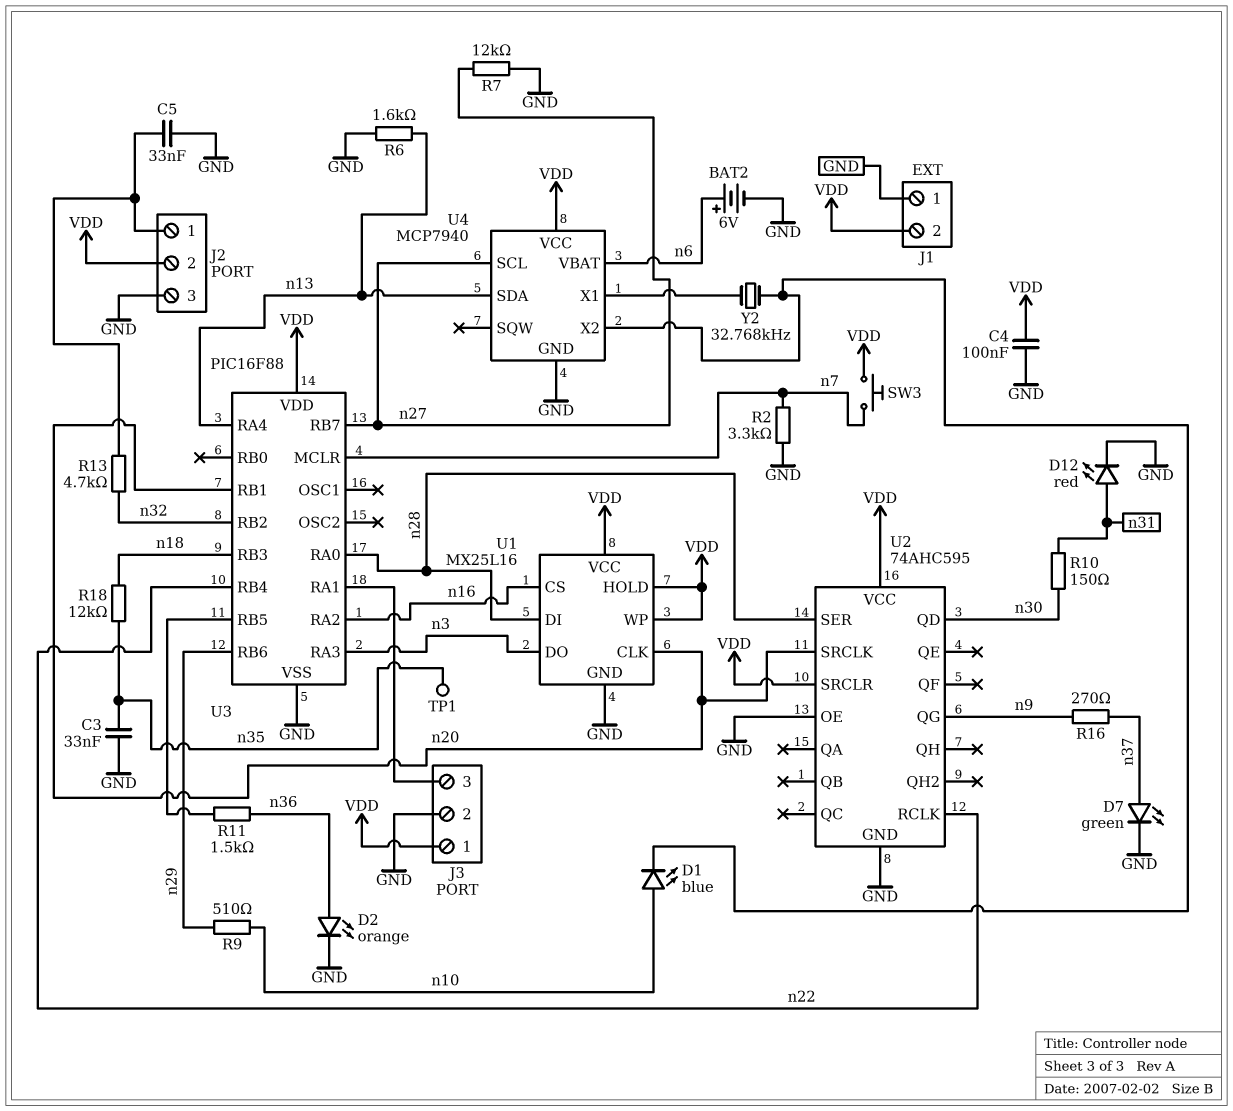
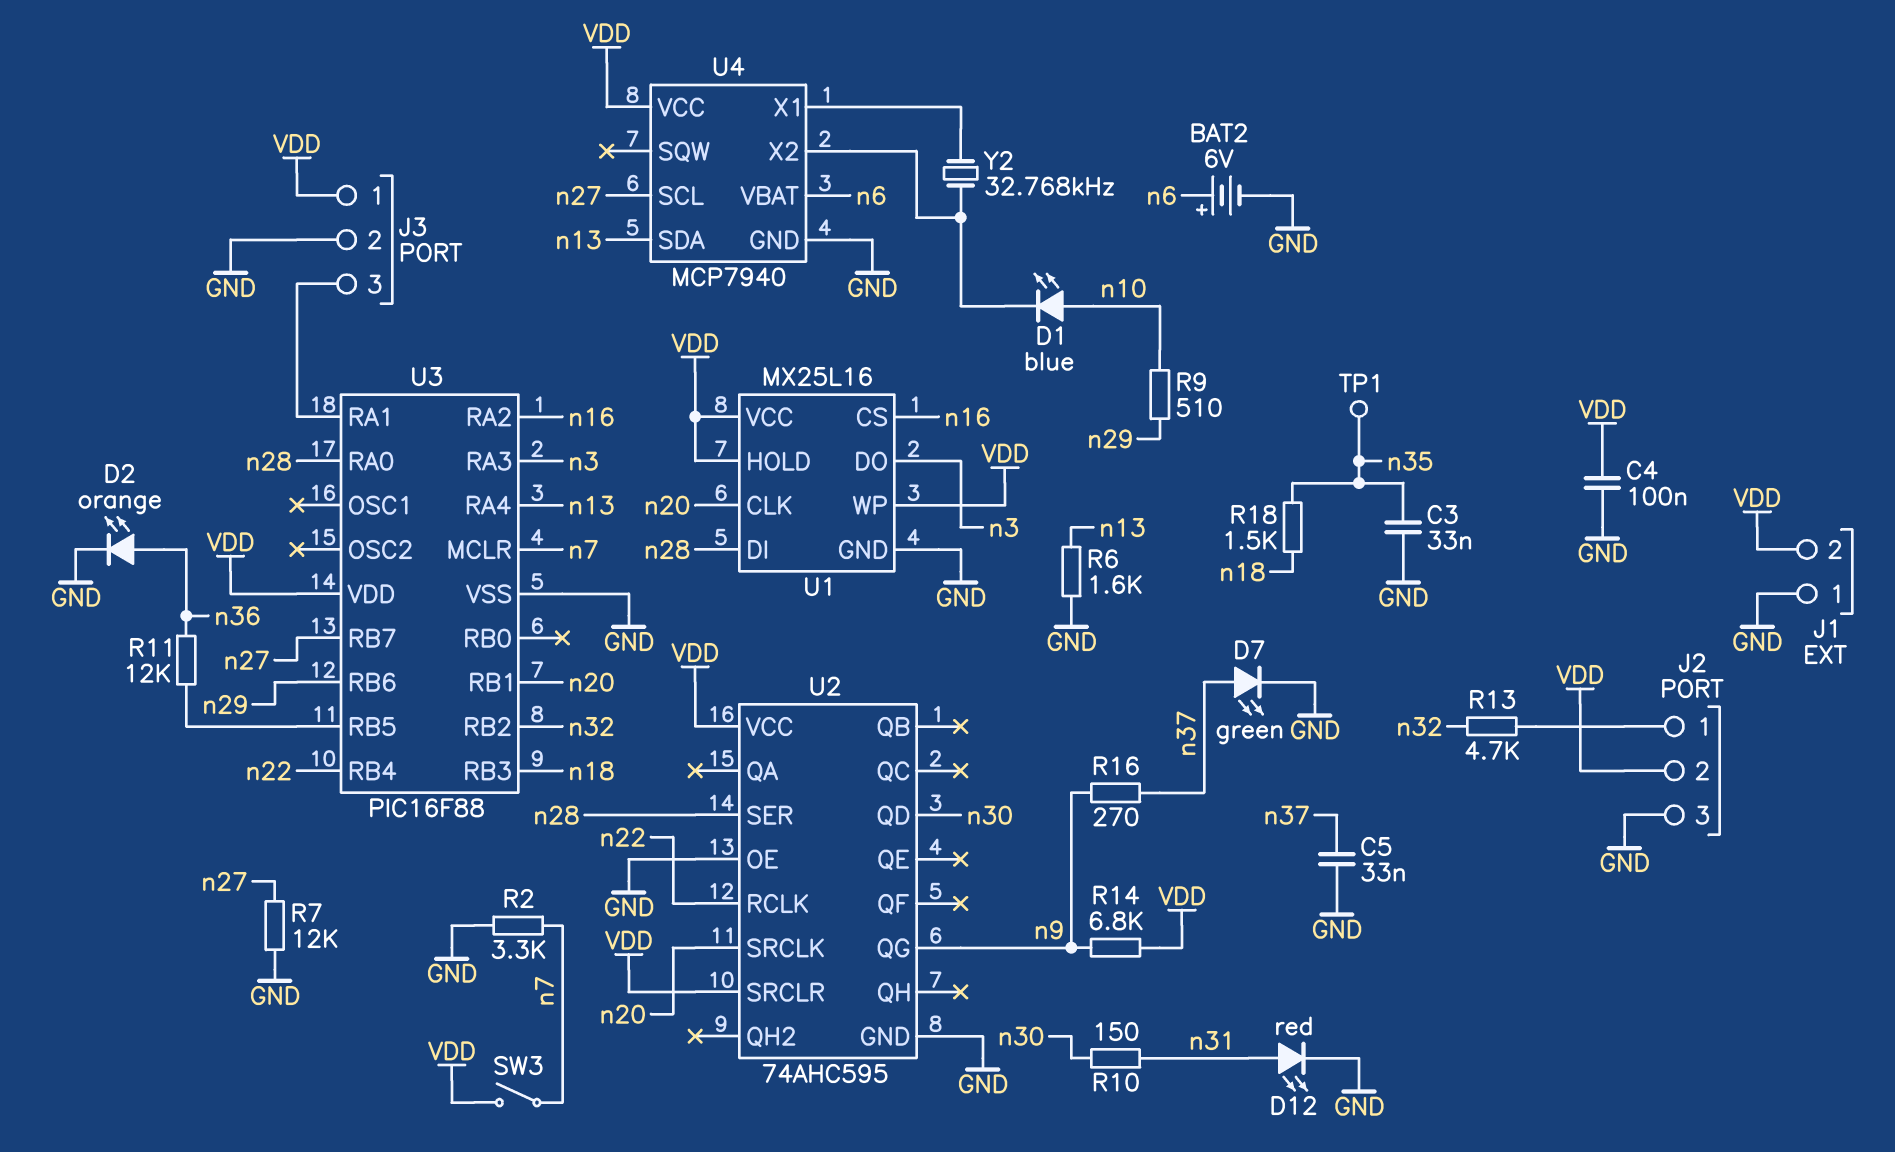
C5: 33nF (GND, J2/1) -> 33nF (GND, n37)
R11: 1.5k (U3/RB5, n36) -> 12k (U3/RB5, n36)
R14: none -> 6.8k (VDD, n9)
R18: 12k (n18, n35) -> 1.5k (n18, n35)
SW3: button (VDD, n7) -> switch (VDD, n7)

